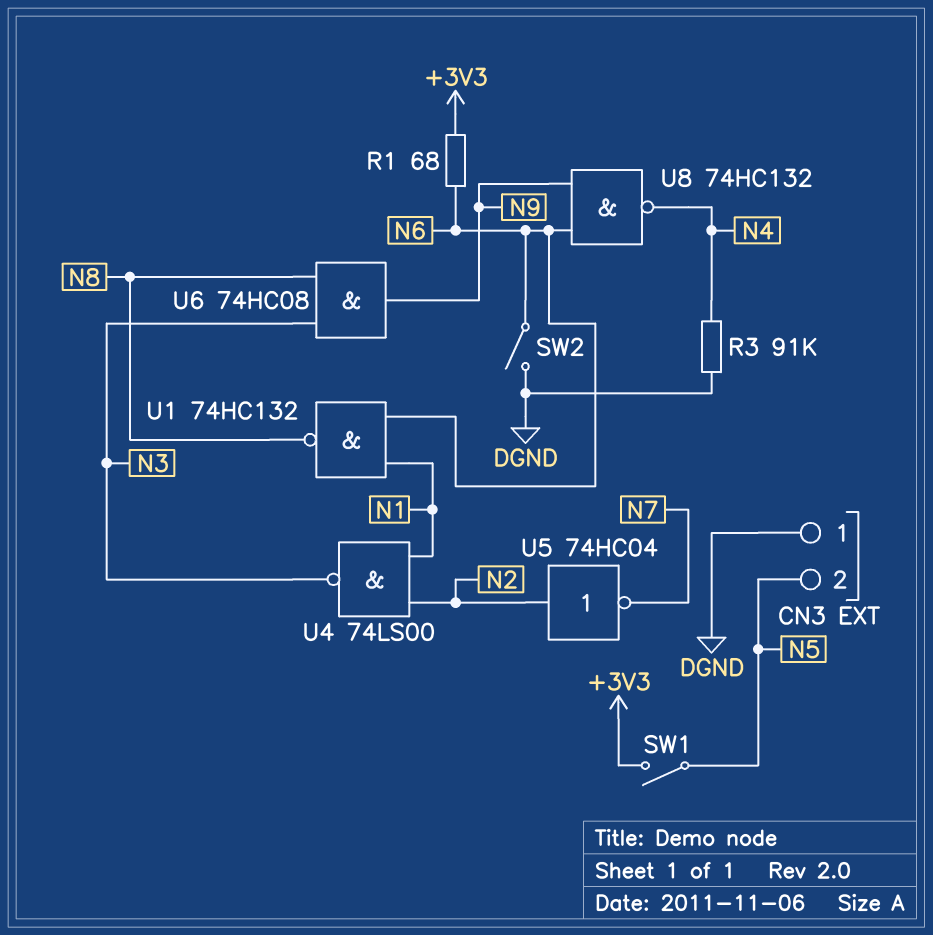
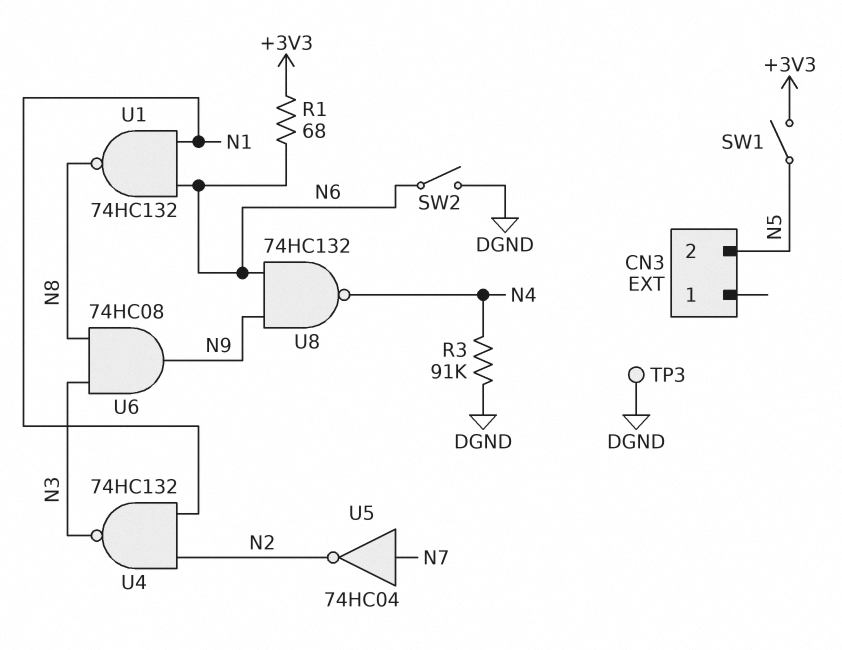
CN3 pin 1: DGND -> none
TP3: none -> test point (DGND)
U4: NAND 74LS00 (in N1, in N2, out N3) -> NAND 74HC132 (in N1, in N2, out N3)
U5: NOT 74HC04 (in N2, out N7) -> NOT 74HC04 (in N7, out N2)

